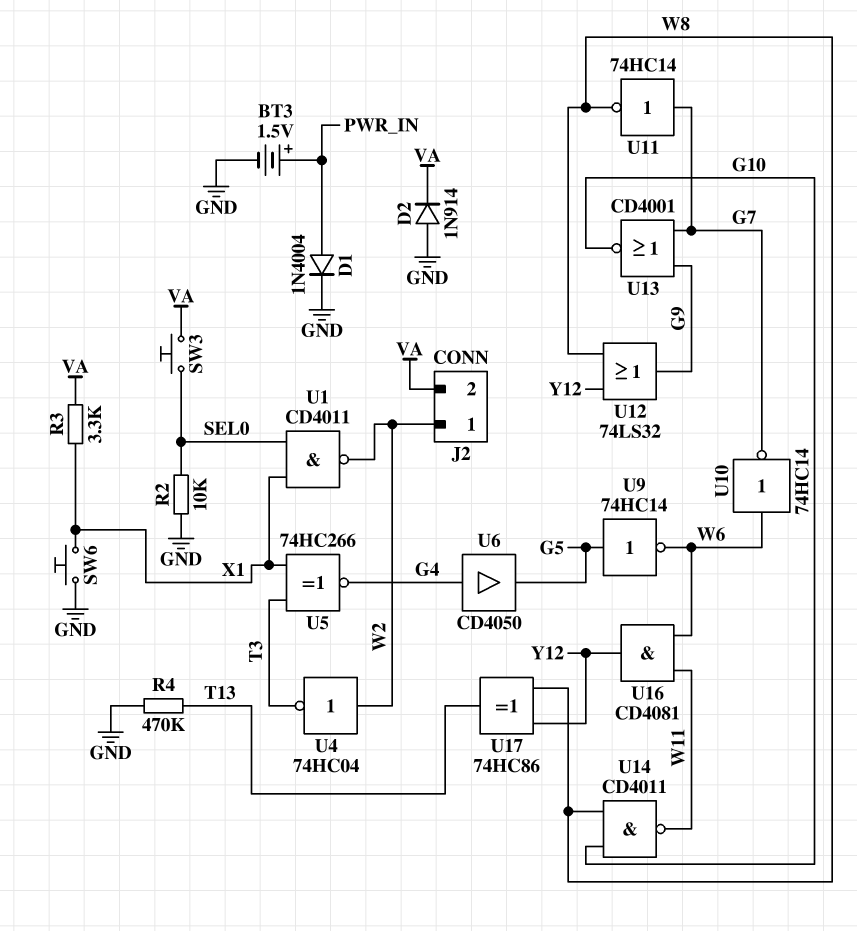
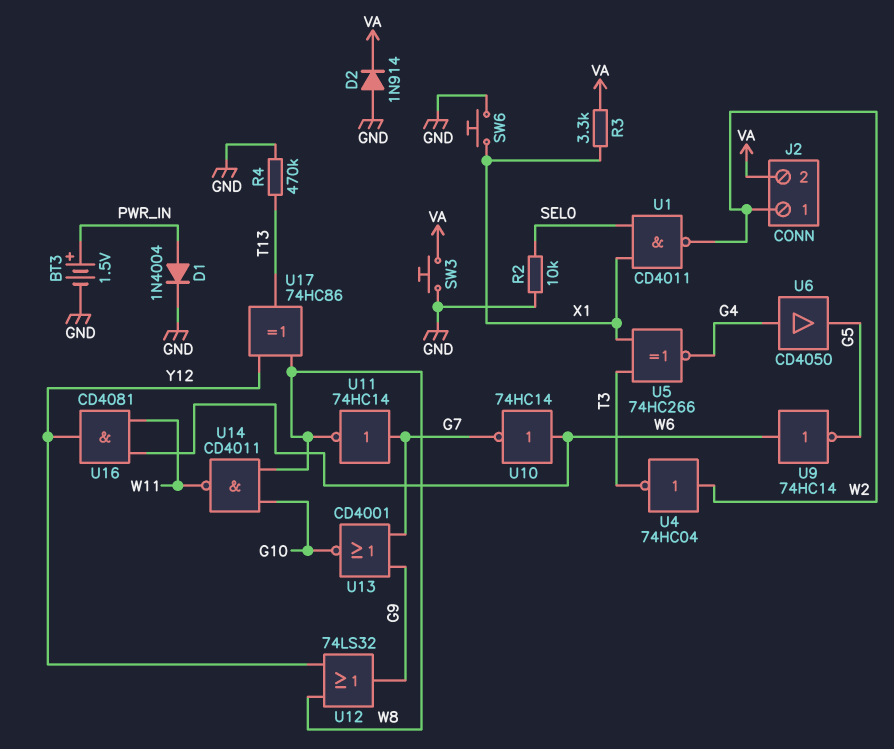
SW3: button (SEL0, VA) -> button (GND, VA)
U9: NOT 74HC14 (in G5, out W6) -> NOT 74HC14 (in W6, out G5)

